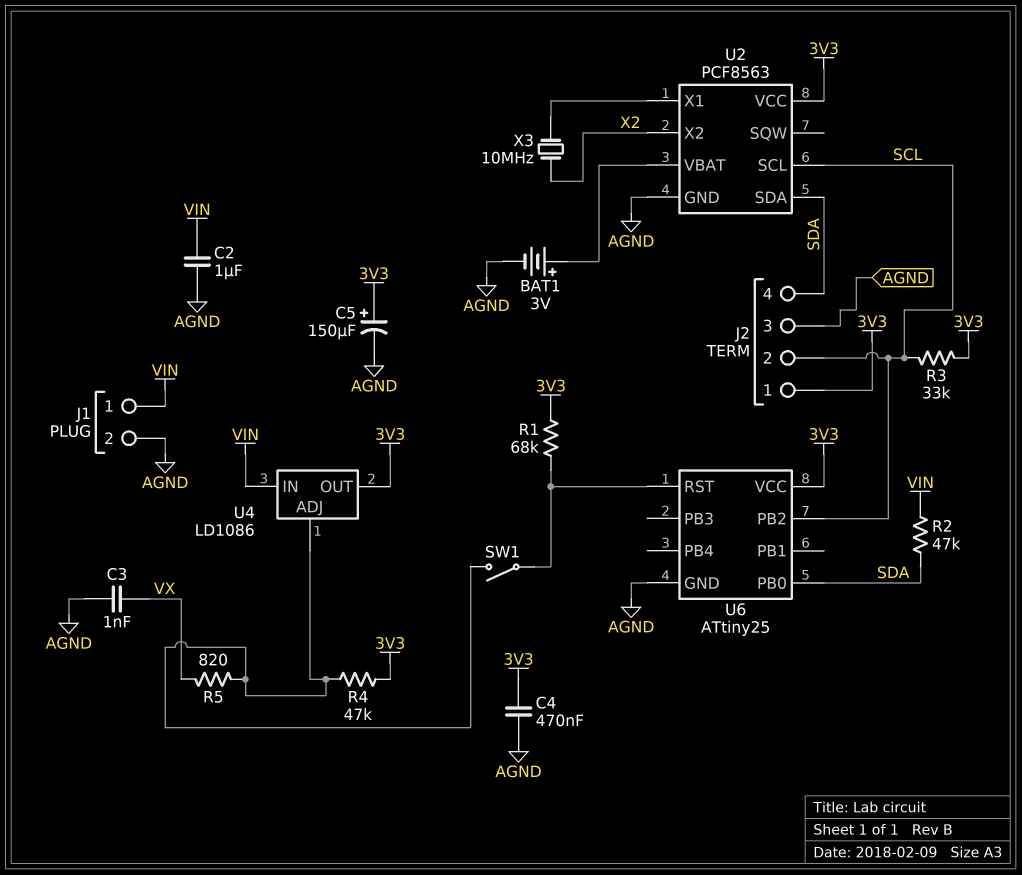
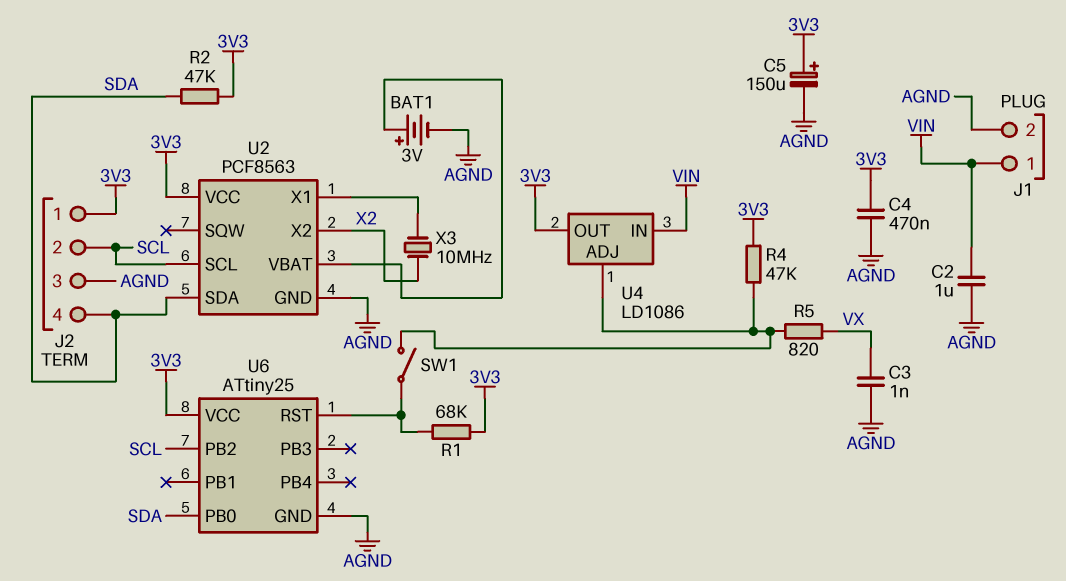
R2: 47k (SDA, VIN) -> 47k (3V3, SDA)
R3: 33k (3V3, SCL) -> none

